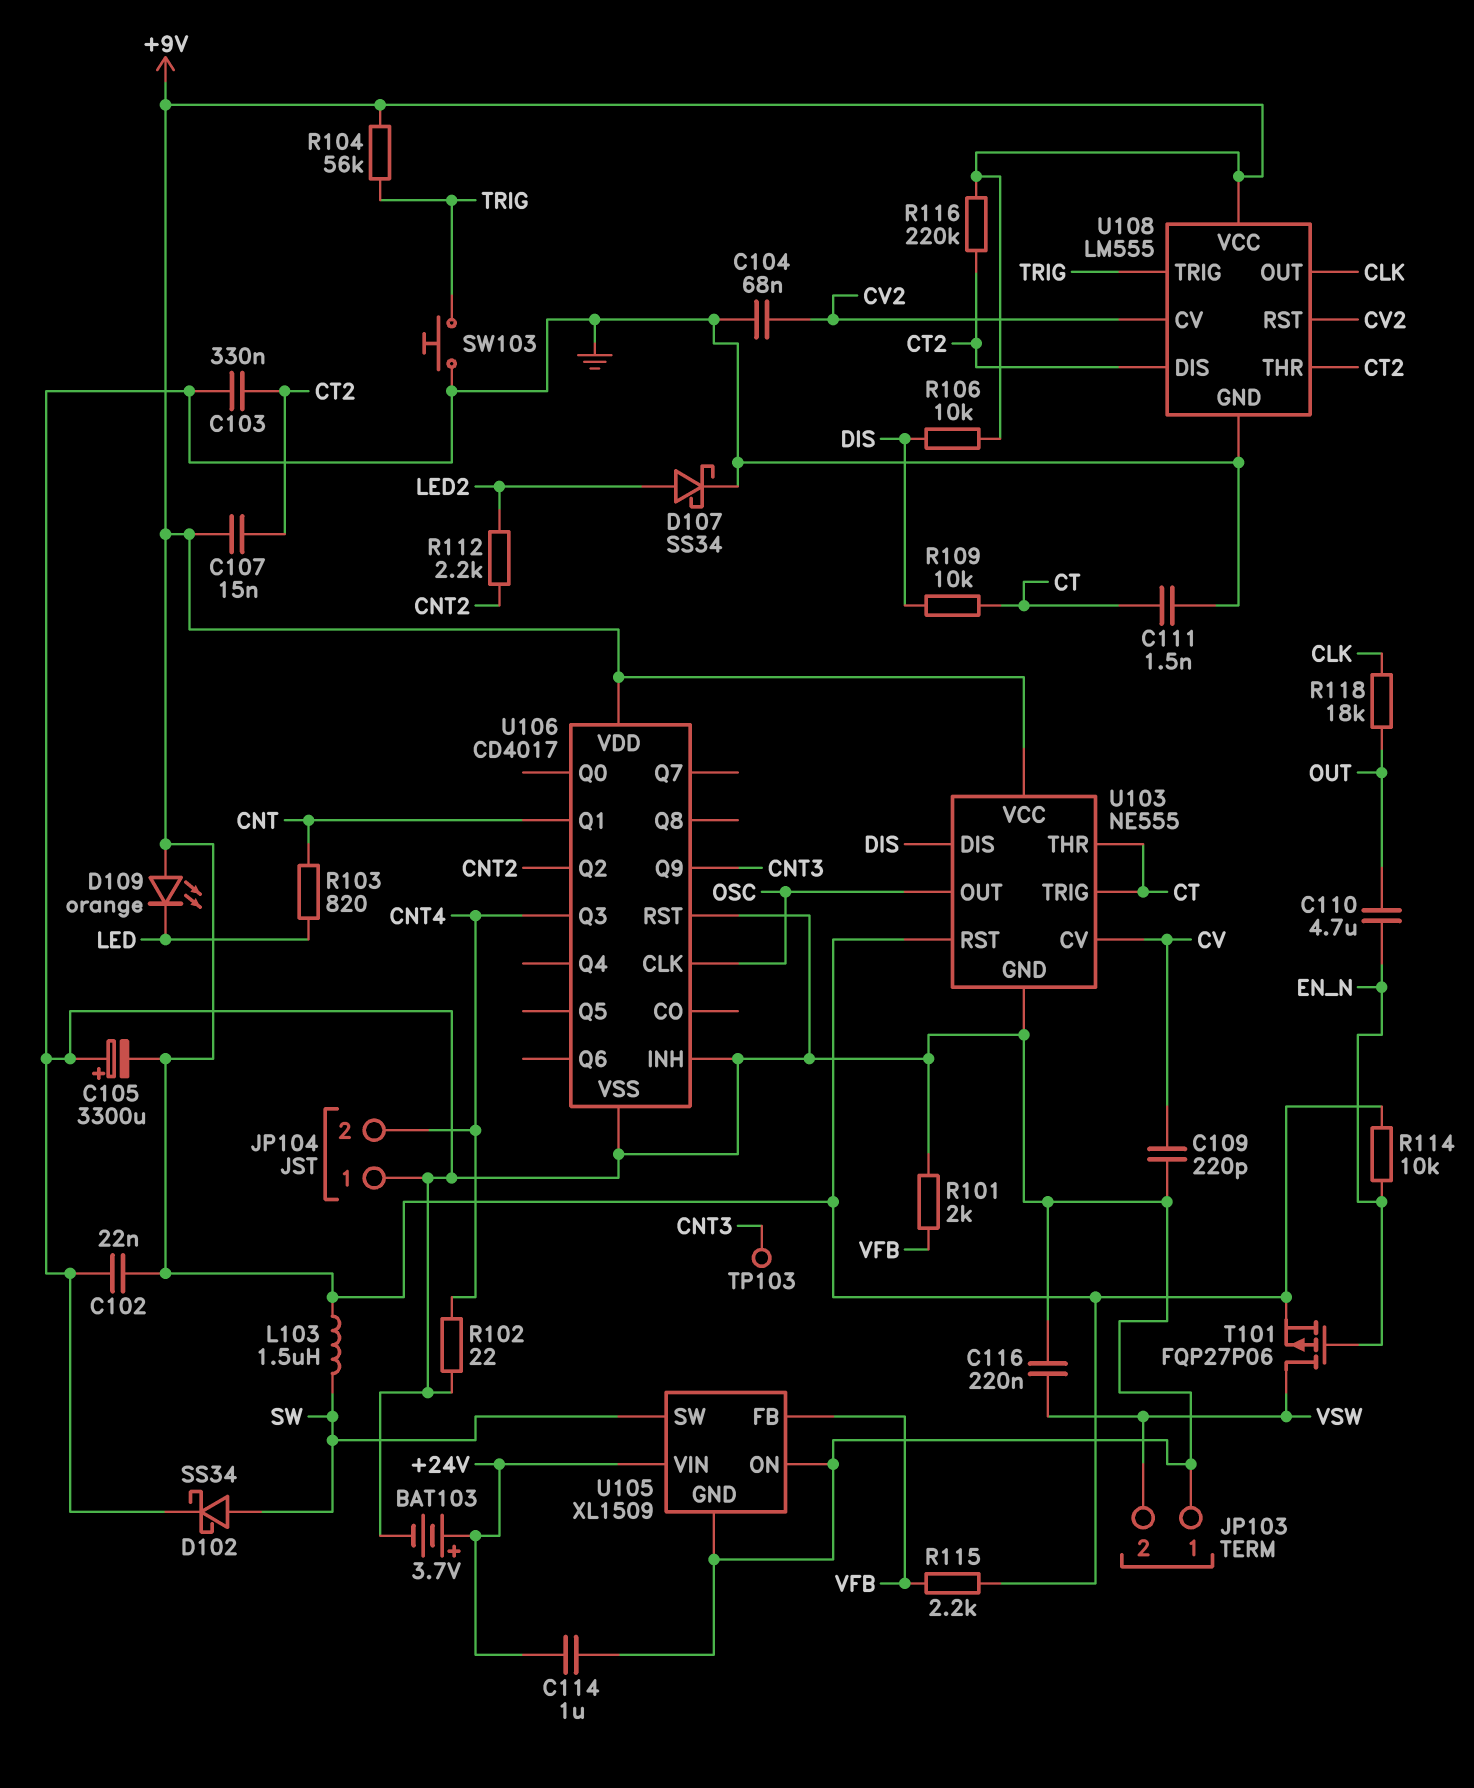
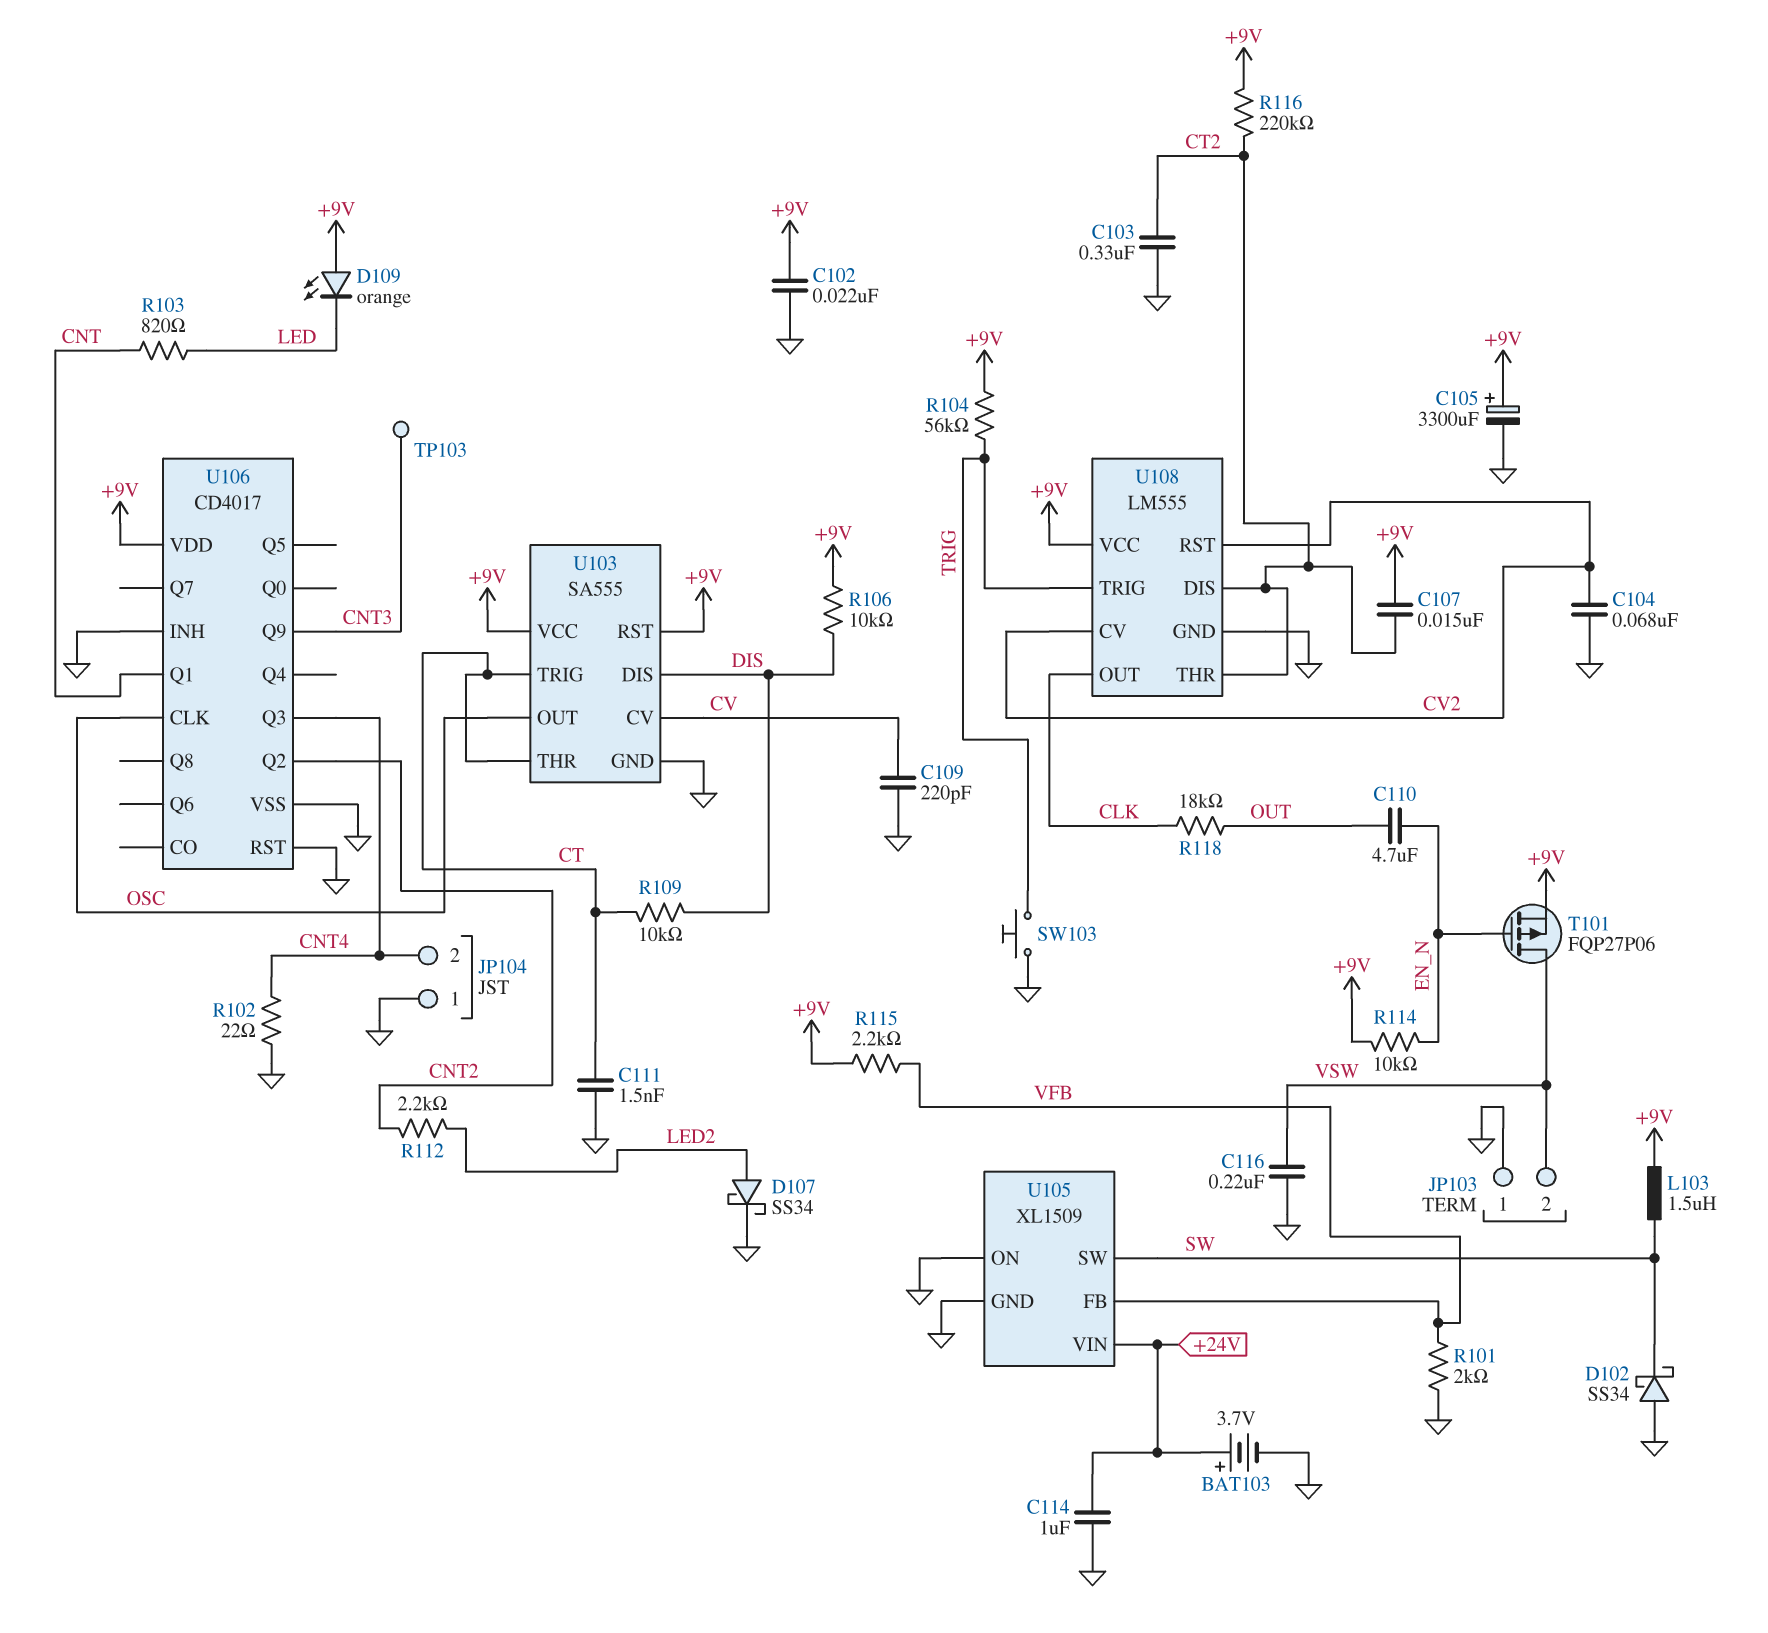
C105: 3300uF (plus GND, minus +9V) -> 3300uF (plus +9V, minus GND)
D102: schottky SS34 (A SW, K GND) -> schottky SS34 (A GND, K SW)
U103: NE555 -> SA555

